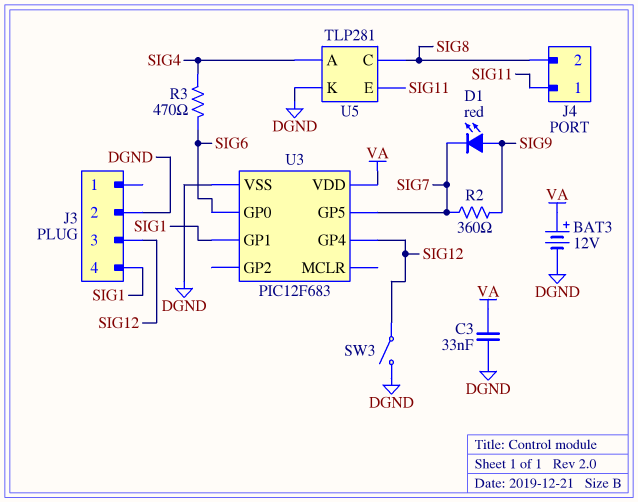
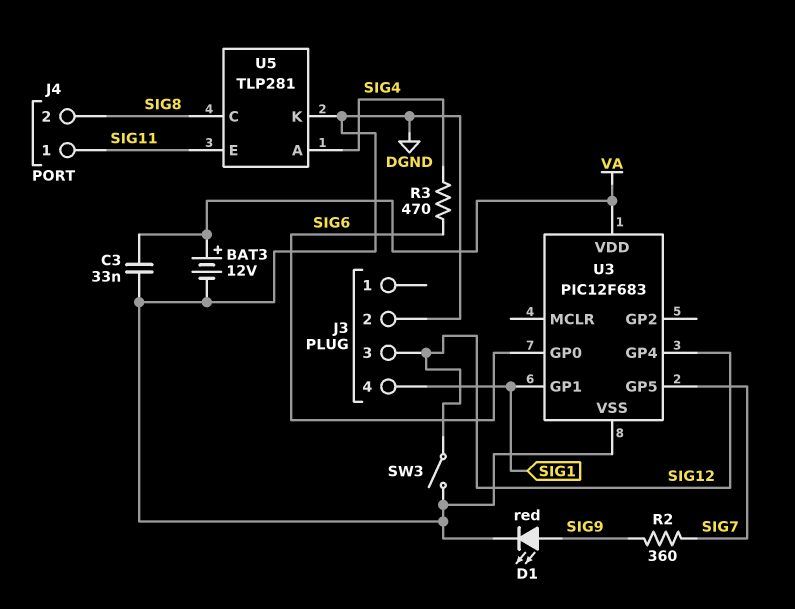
D1: LED red (A SIG9, K SIG7) -> LED red (A SIG9, K DGND)

